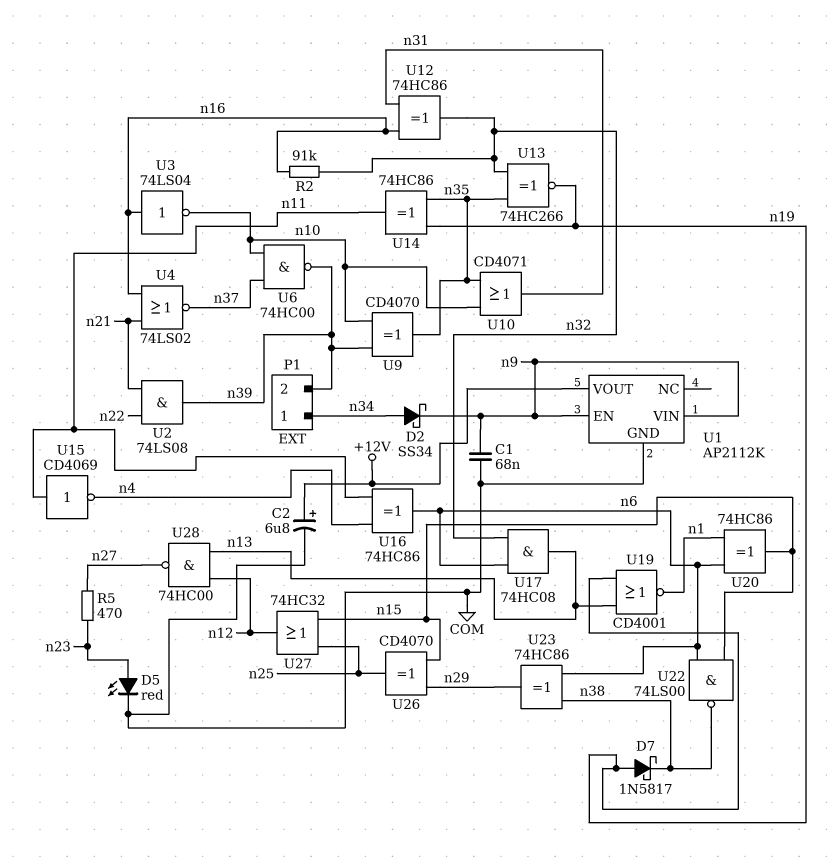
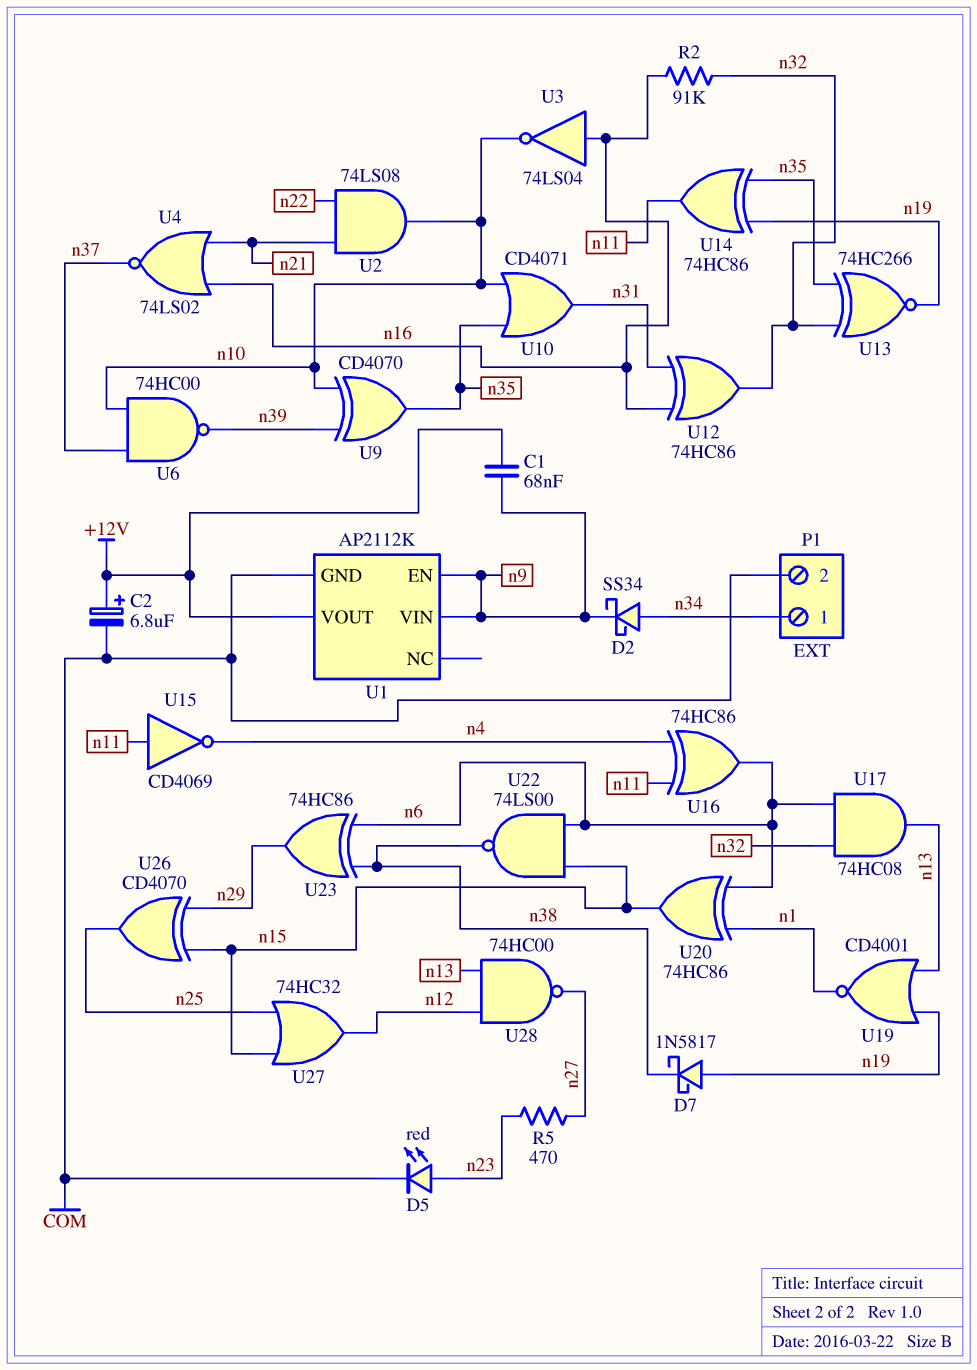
C1: 68nF (COM, n9) -> 68nF (+12V, n9)
P1 pin 2: n39 -> COM
U2: AND 74LS08 (in n21, in n22, out n39) -> AND 74LS08 (in n21, in n22, out n10)

